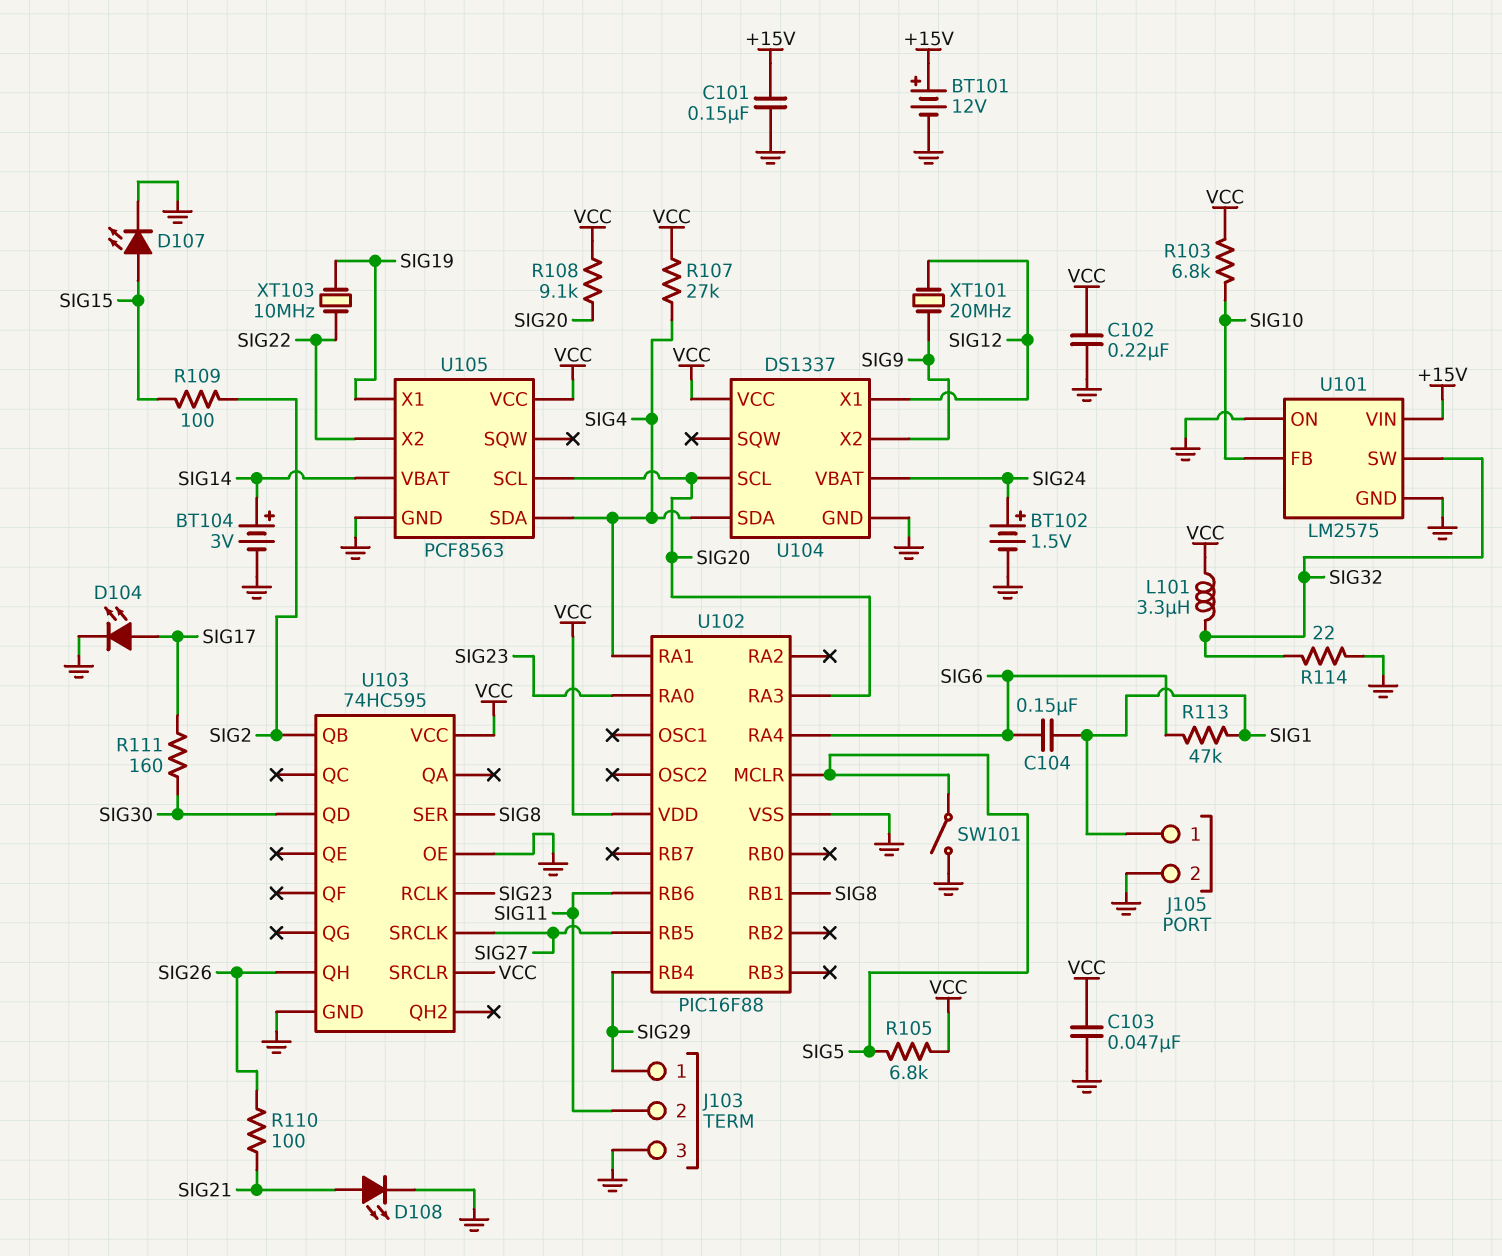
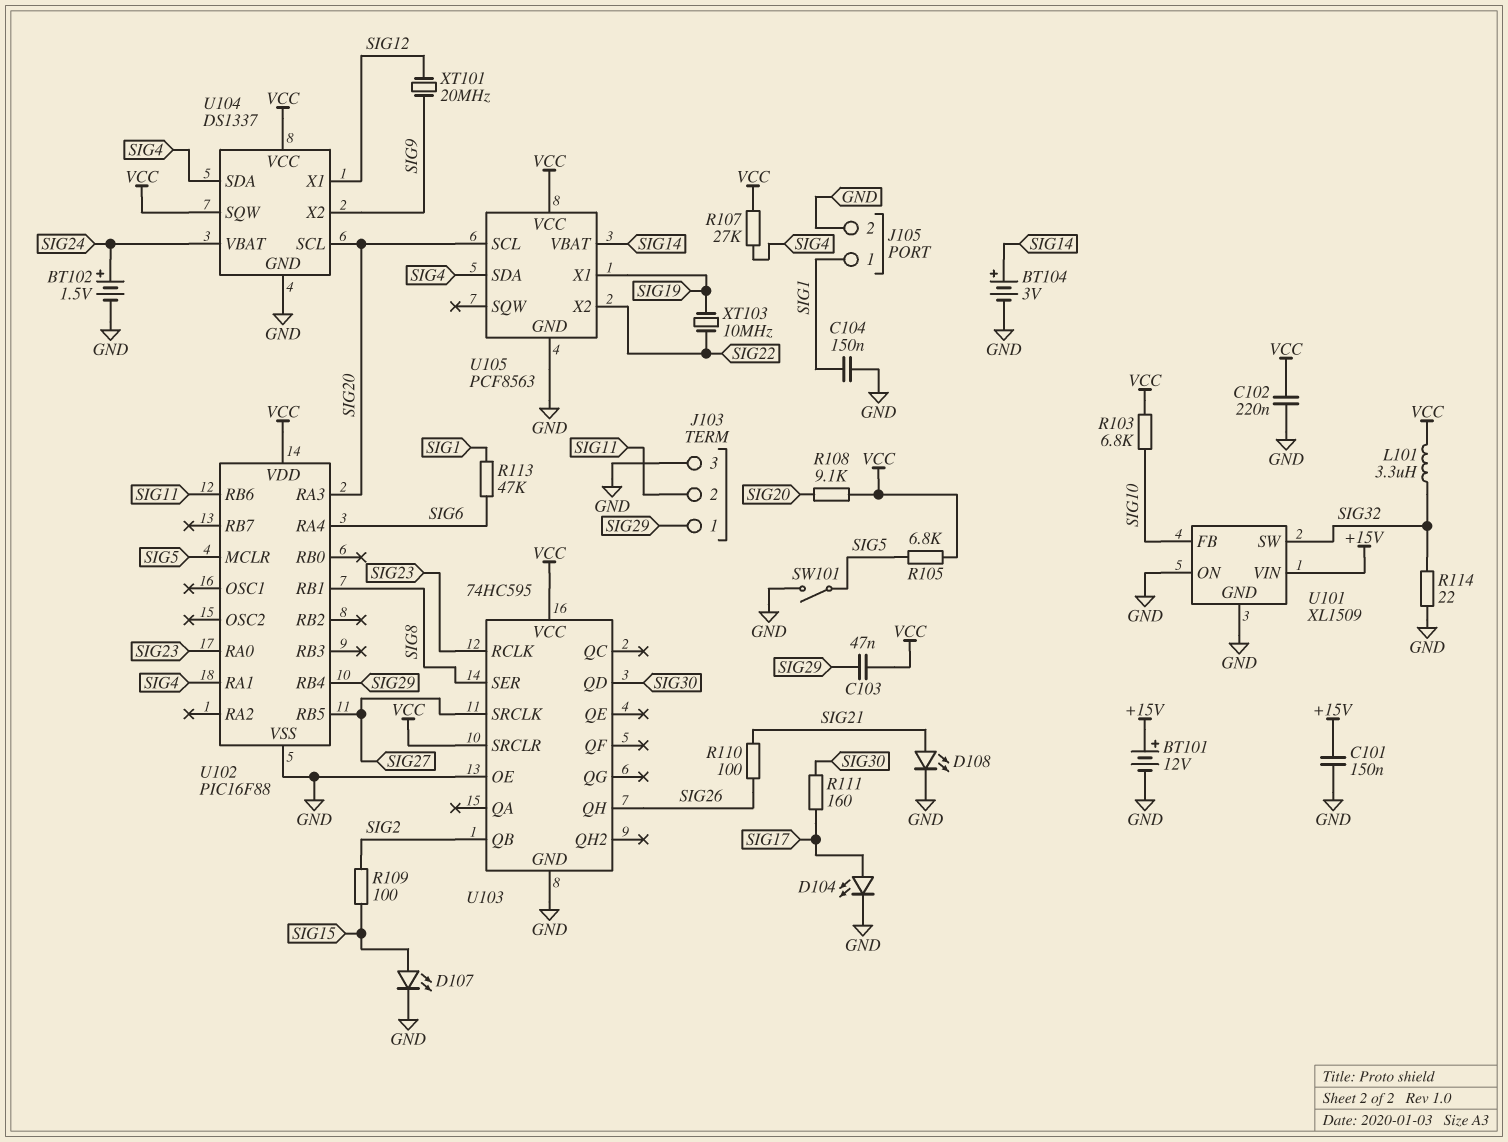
C103: 47nF (GND, VCC) -> 47nF (SIG29, VCC)
C104: 150nF (SIG1, SIG6) -> 150nF (GND, SIG1)
U101: LM2575 -> XL1509
U104 pin SQW: none -> VCC

